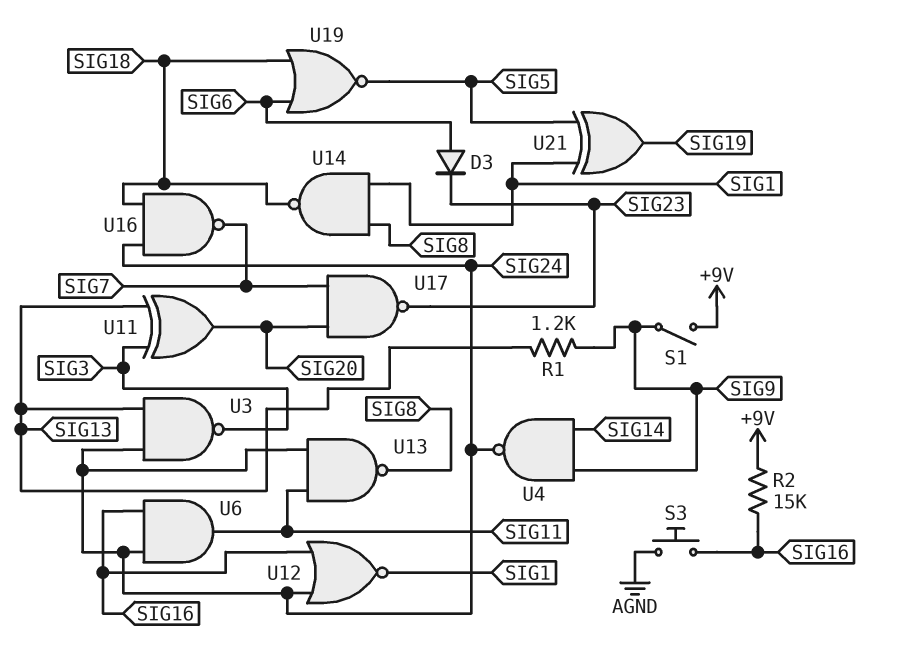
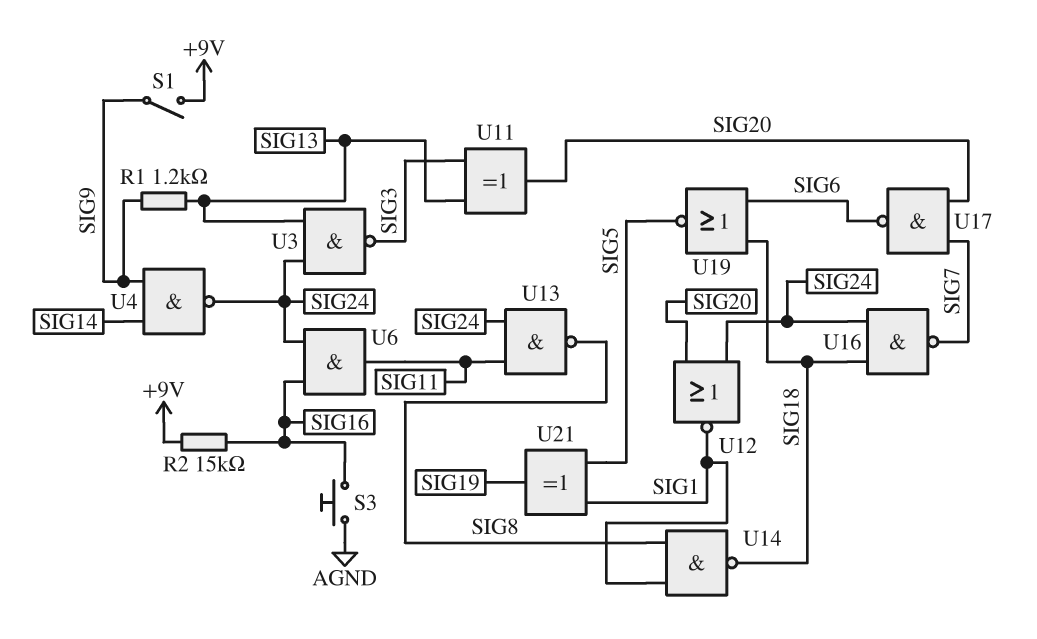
D3: diode (A SIG6, K SIG23) -> none
U12: NOR (in SIG16, in SIG24, out SIG1) -> NOR (in SIG20, in SIG24, out SIG1)
U17: NAND (in SIG7, in SIG20, out SIG23) -> NAND (in SIG7, in SIG20, out SIG6)

